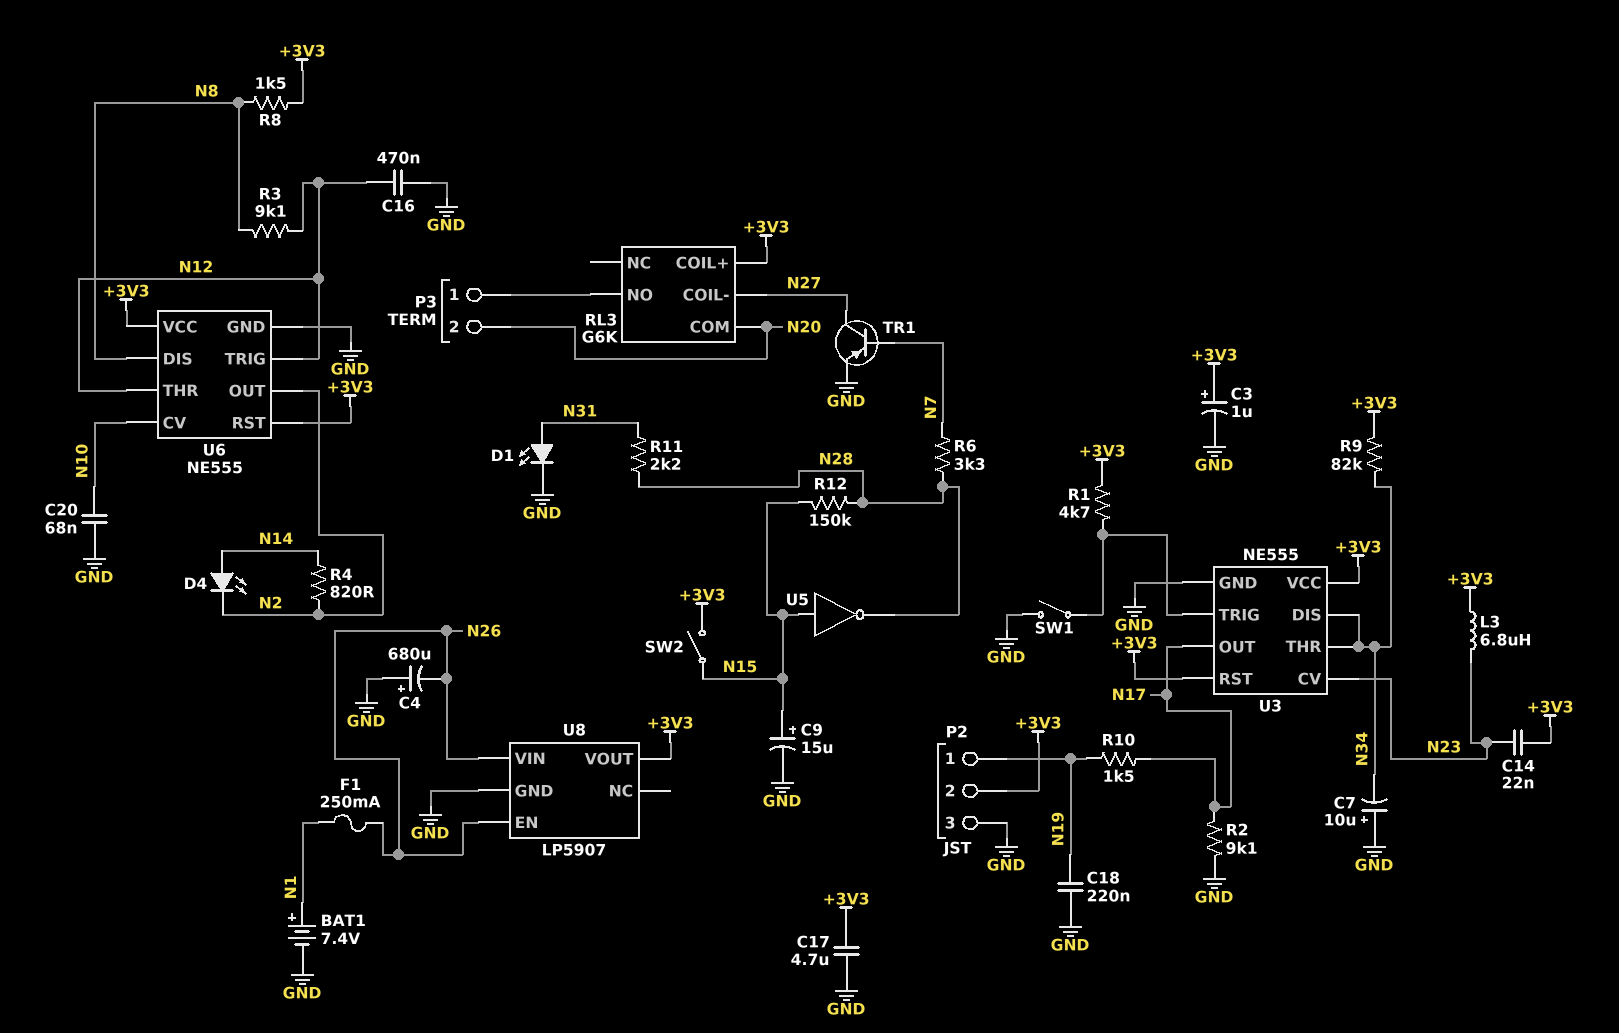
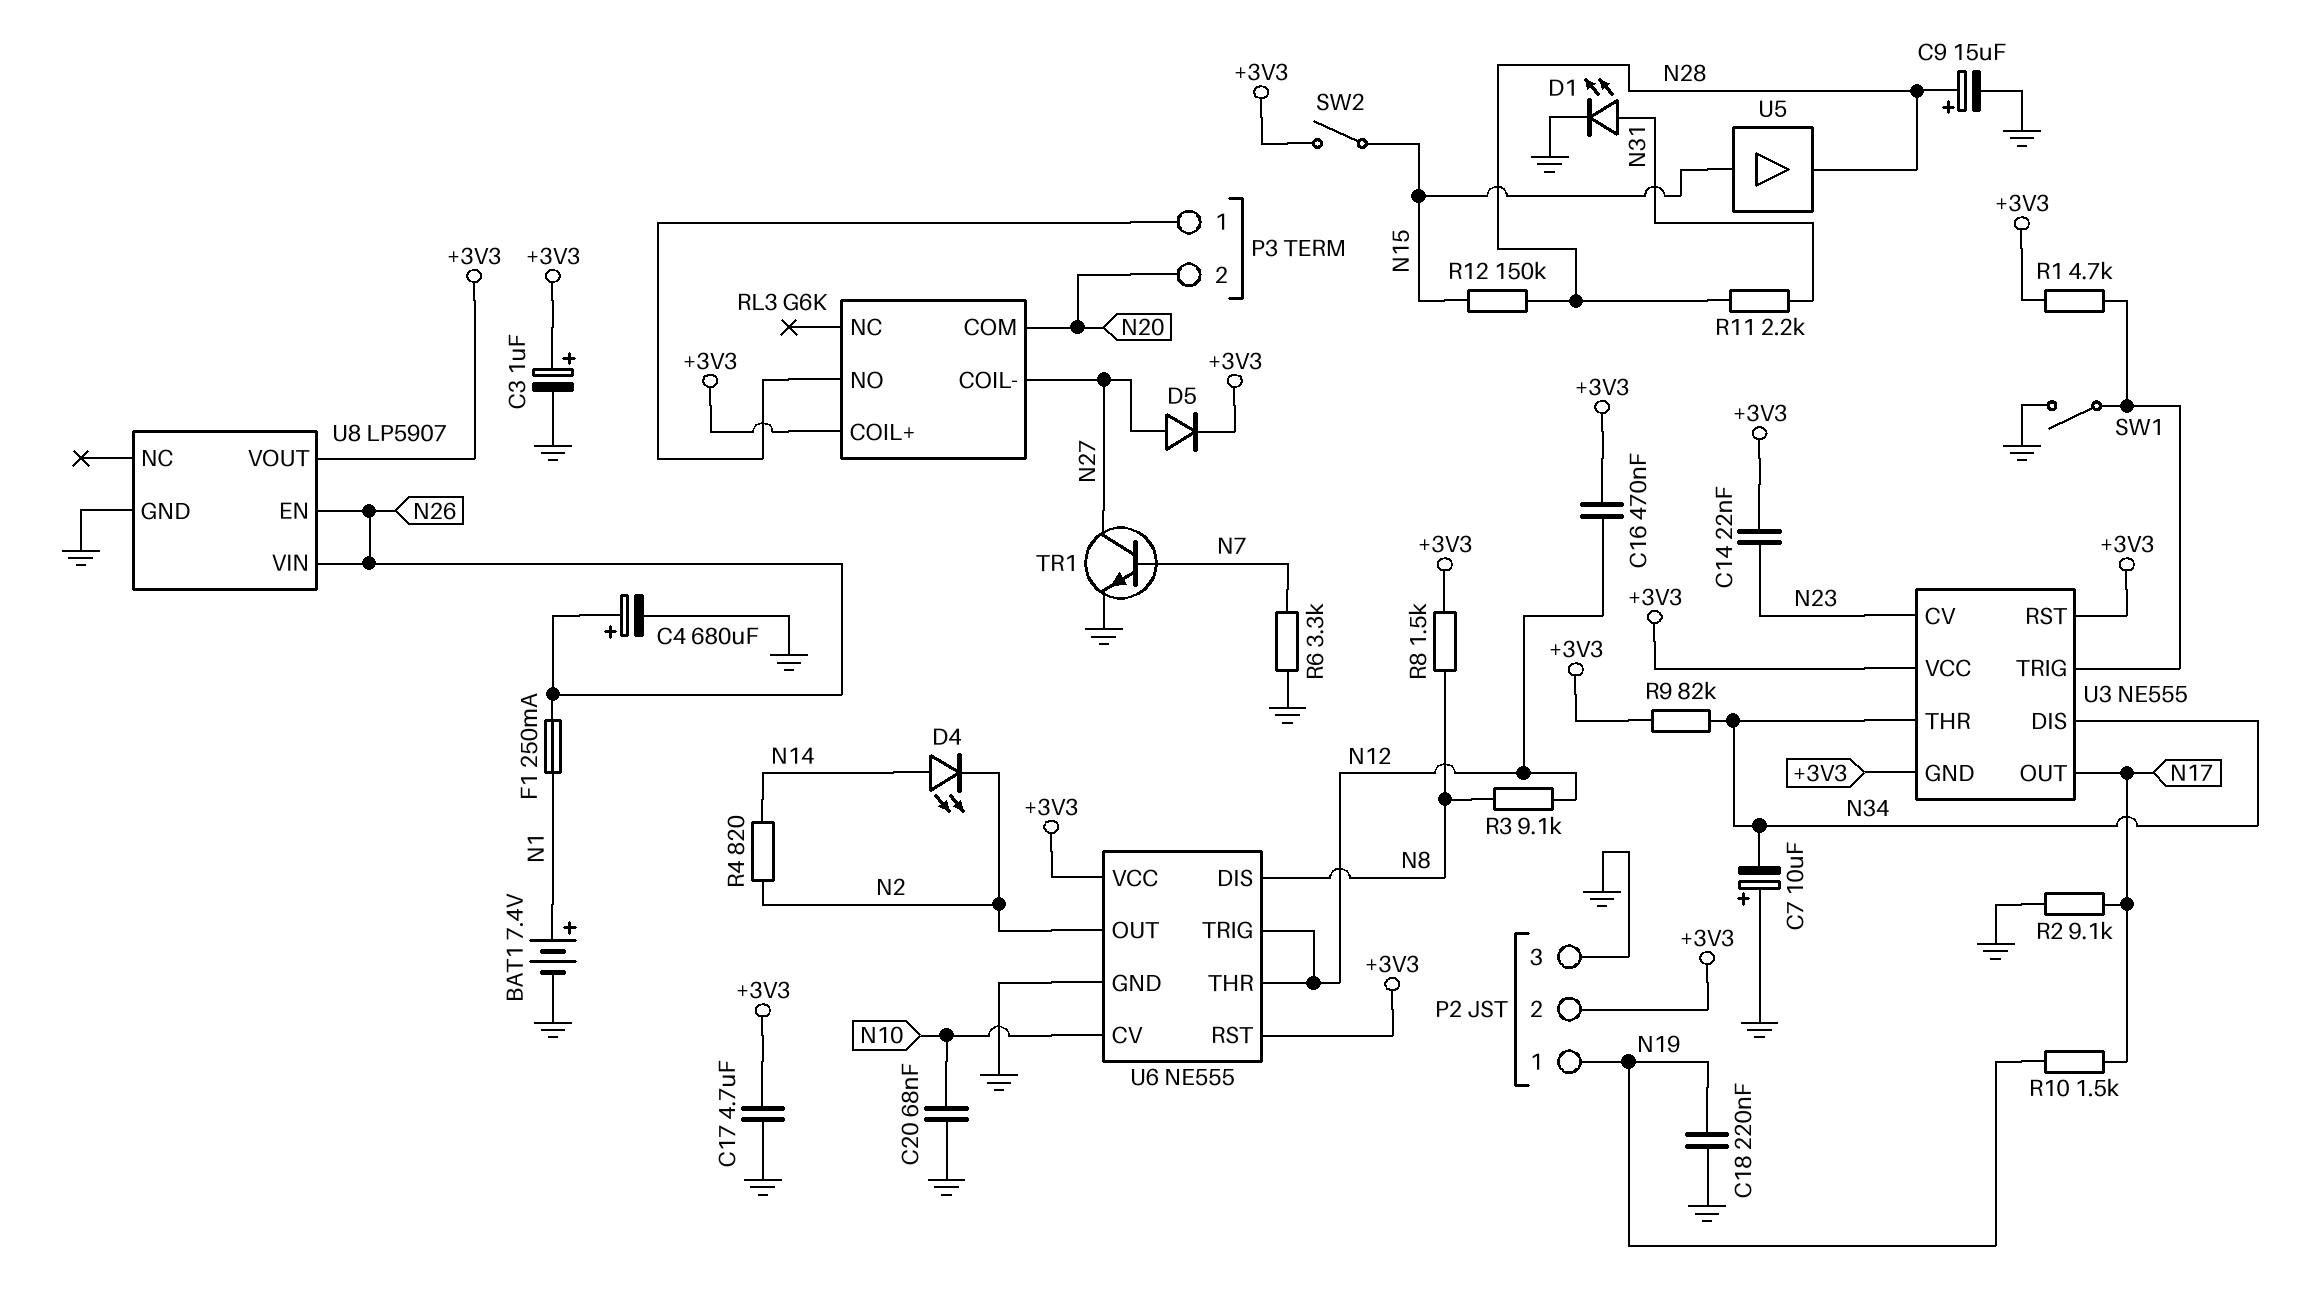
C4: 680uF (plus GND, minus N26) -> 680uF (plus N26, minus GND)
C9: 15uF (plus N15, minus GND) -> 15uF (plus N28, minus GND)
C16: 470nF (GND, N12) -> 470nF (+3V3, N12)
D5: none -> diode (A N27, K +3V3)
L3: 6.8uH (+3V3, N23) -> none
R6: 3.3k (N7, N28) -> 3.3k (GND, N7)
TR1: PNP (B N7, C N27, E GND) -> NPN (B N7, C N27, E GND)
U3 pin GND: GND -> +3V3
U5: NOT (in N15, out N28) -> buffer (in N15, out N28)

